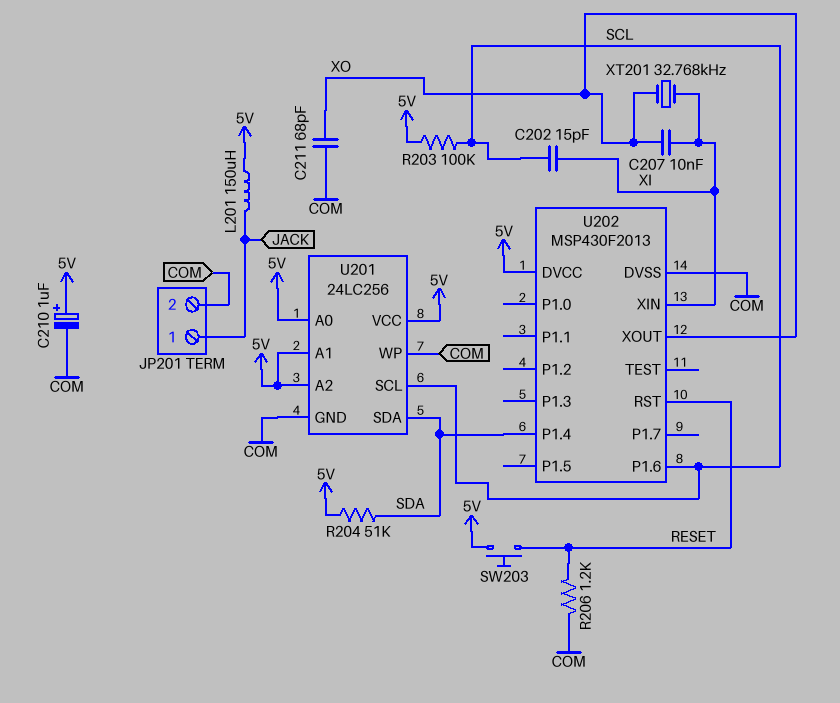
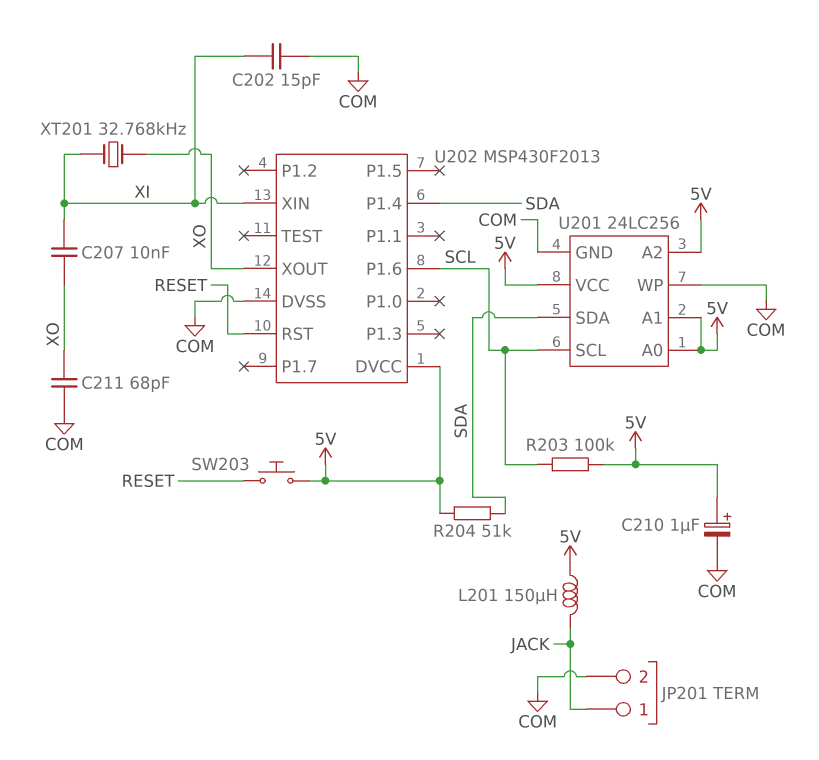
C202: 15pF (SCL, XI) -> 15pF (COM, XI)
R206: 1.2k (COM, RESET) -> none

